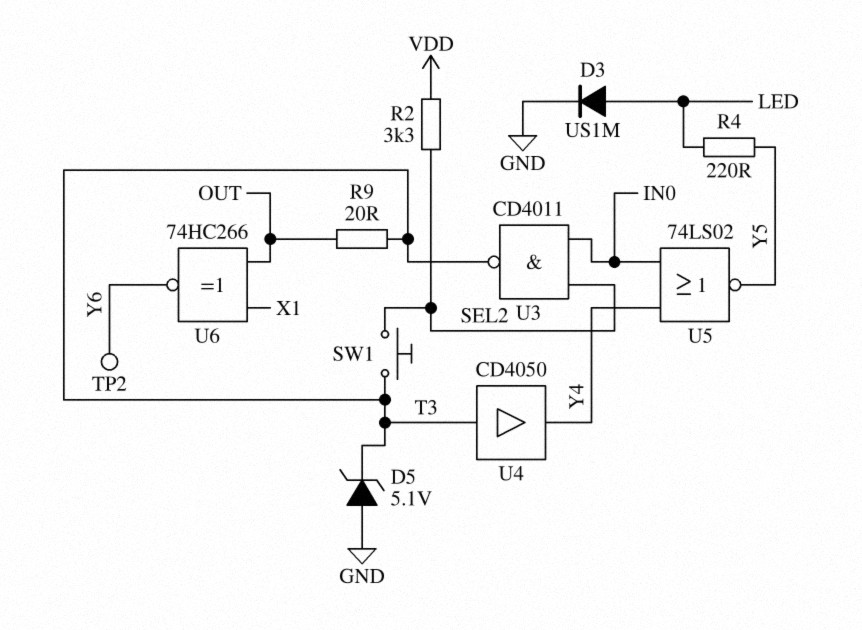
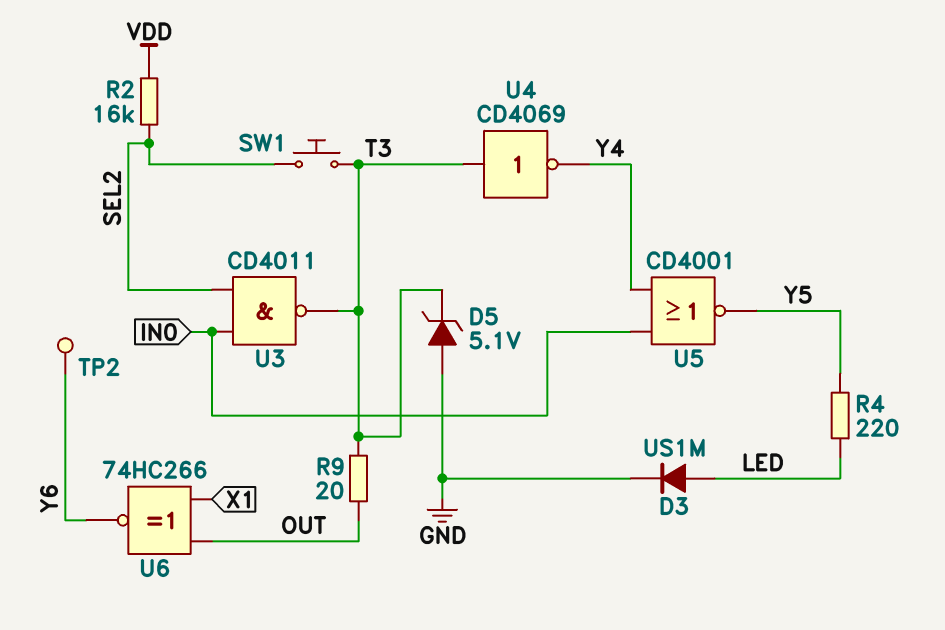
R2: 3.3k (SEL2, VDD) -> 16k (SEL2, VDD)
U4: buffer CD4050 (in T3, out Y4) -> NOT CD4069 (in T3, out Y4)
U5: NOR 74LS02 (in IN0, in Y4, out Y5) -> NOR CD4001 (in IN0, in Y4, out Y5)

